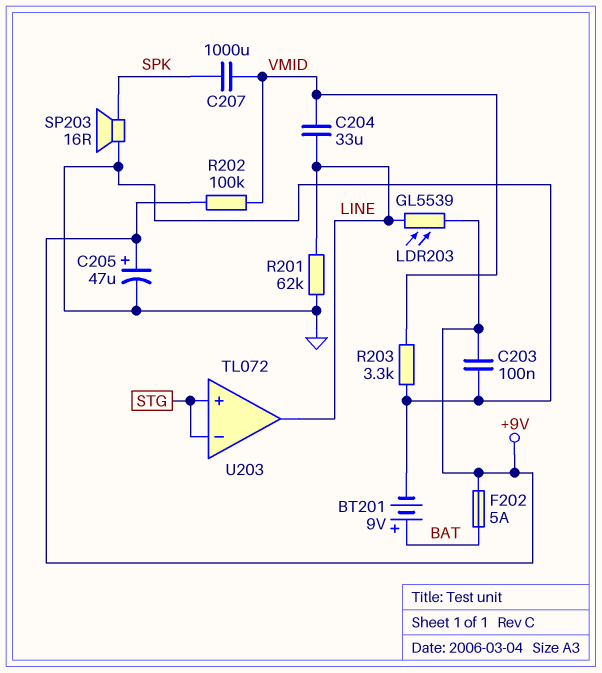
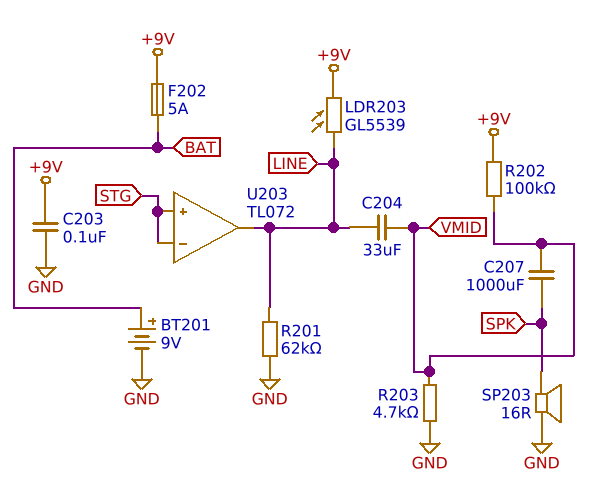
C205: 47uF (plus +9V, minus GND) -> none
R203: 3.3k (GND, VMID) -> 4.7k (GND, VMID)

